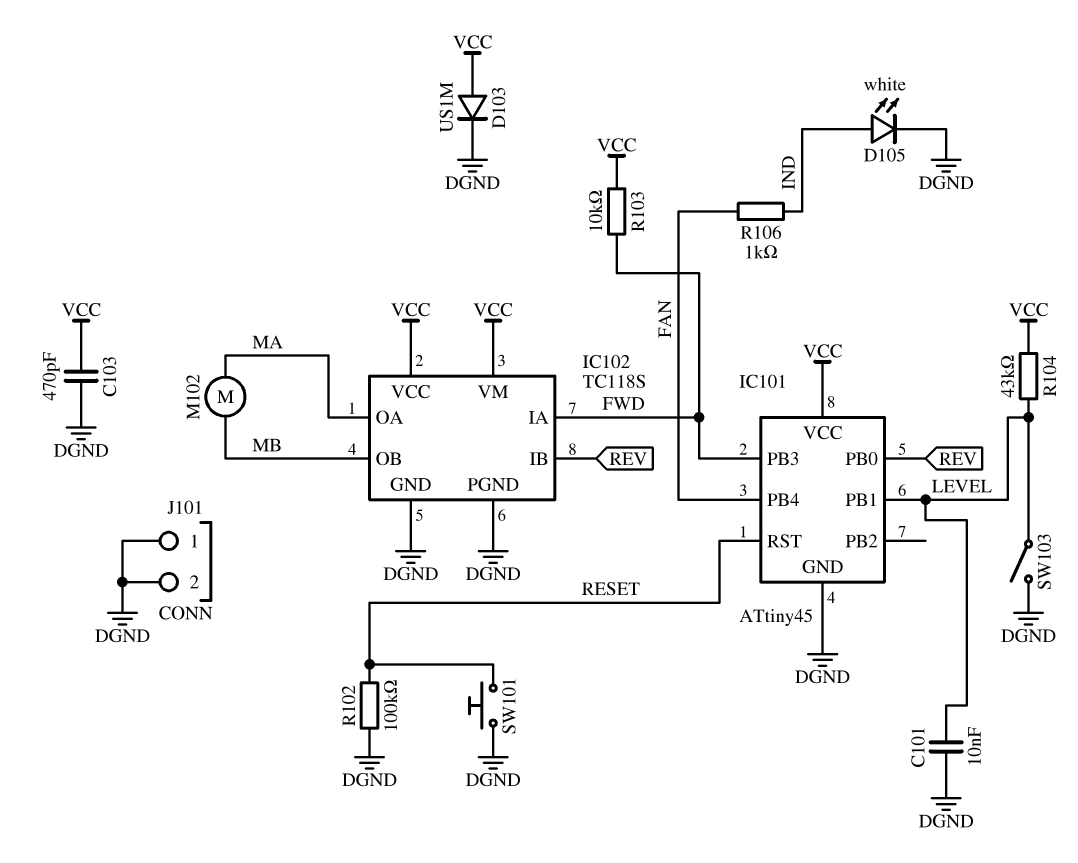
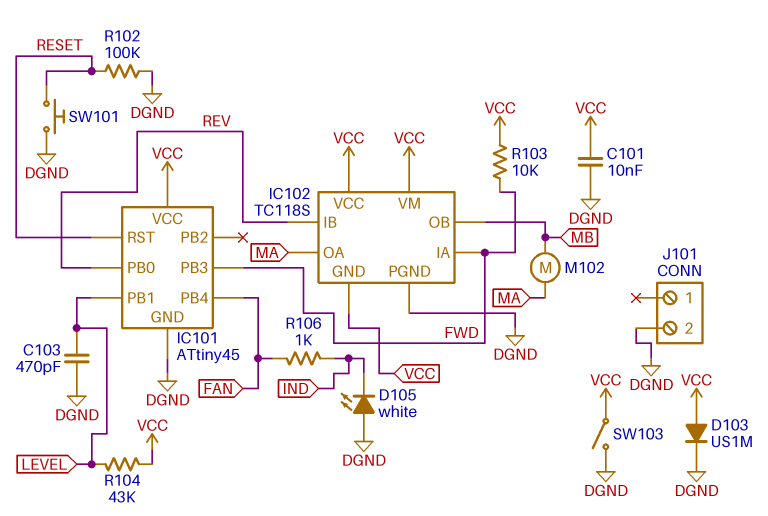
C101: 10nF (DGND, LEVEL) -> 10nF (DGND, VCC)
C103: 470pF (DGND, VCC) -> 470pF (DGND, LEVEL)
D105: LED white (A IND, K DGND) -> LED white (A DGND, K IND)
IC102 pin GND: DGND -> VCC
J101 pin 1: DGND -> none
SW103: switch (DGND, LEVEL) -> switch (DGND, VCC)

